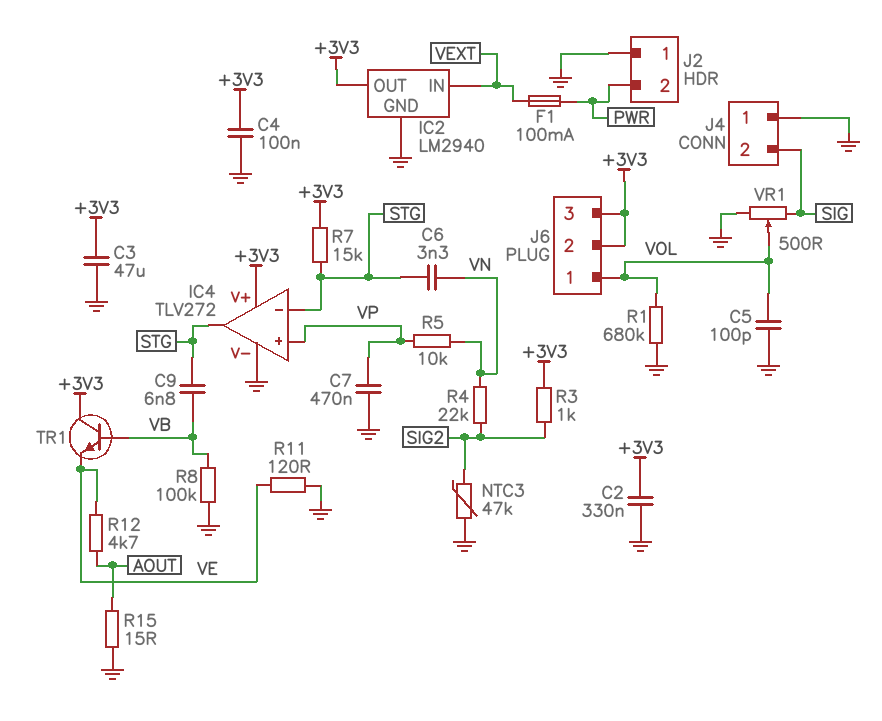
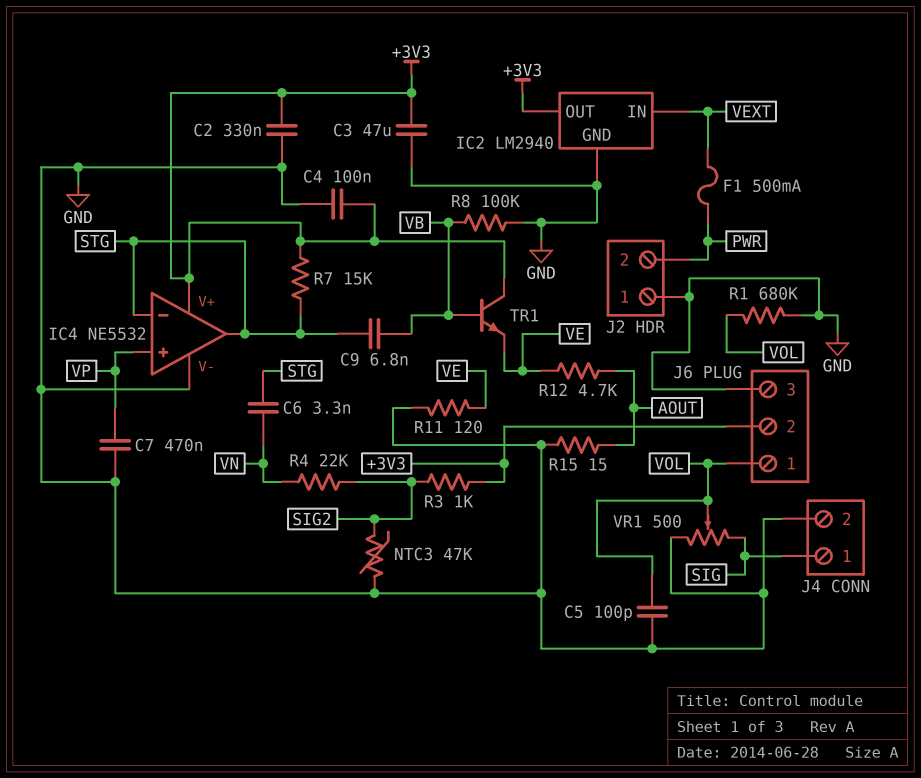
F1: 100mA (PWR, VEXT) -> 500mA (PWR, VEXT)
IC4: TLV272 -> NE5532
J4 pin 1: GND -> SIG
J4 pin 2: SIG -> GND
J6 pin 3: +3V3 -> GND
R5: 10k (VN, VP) -> none

